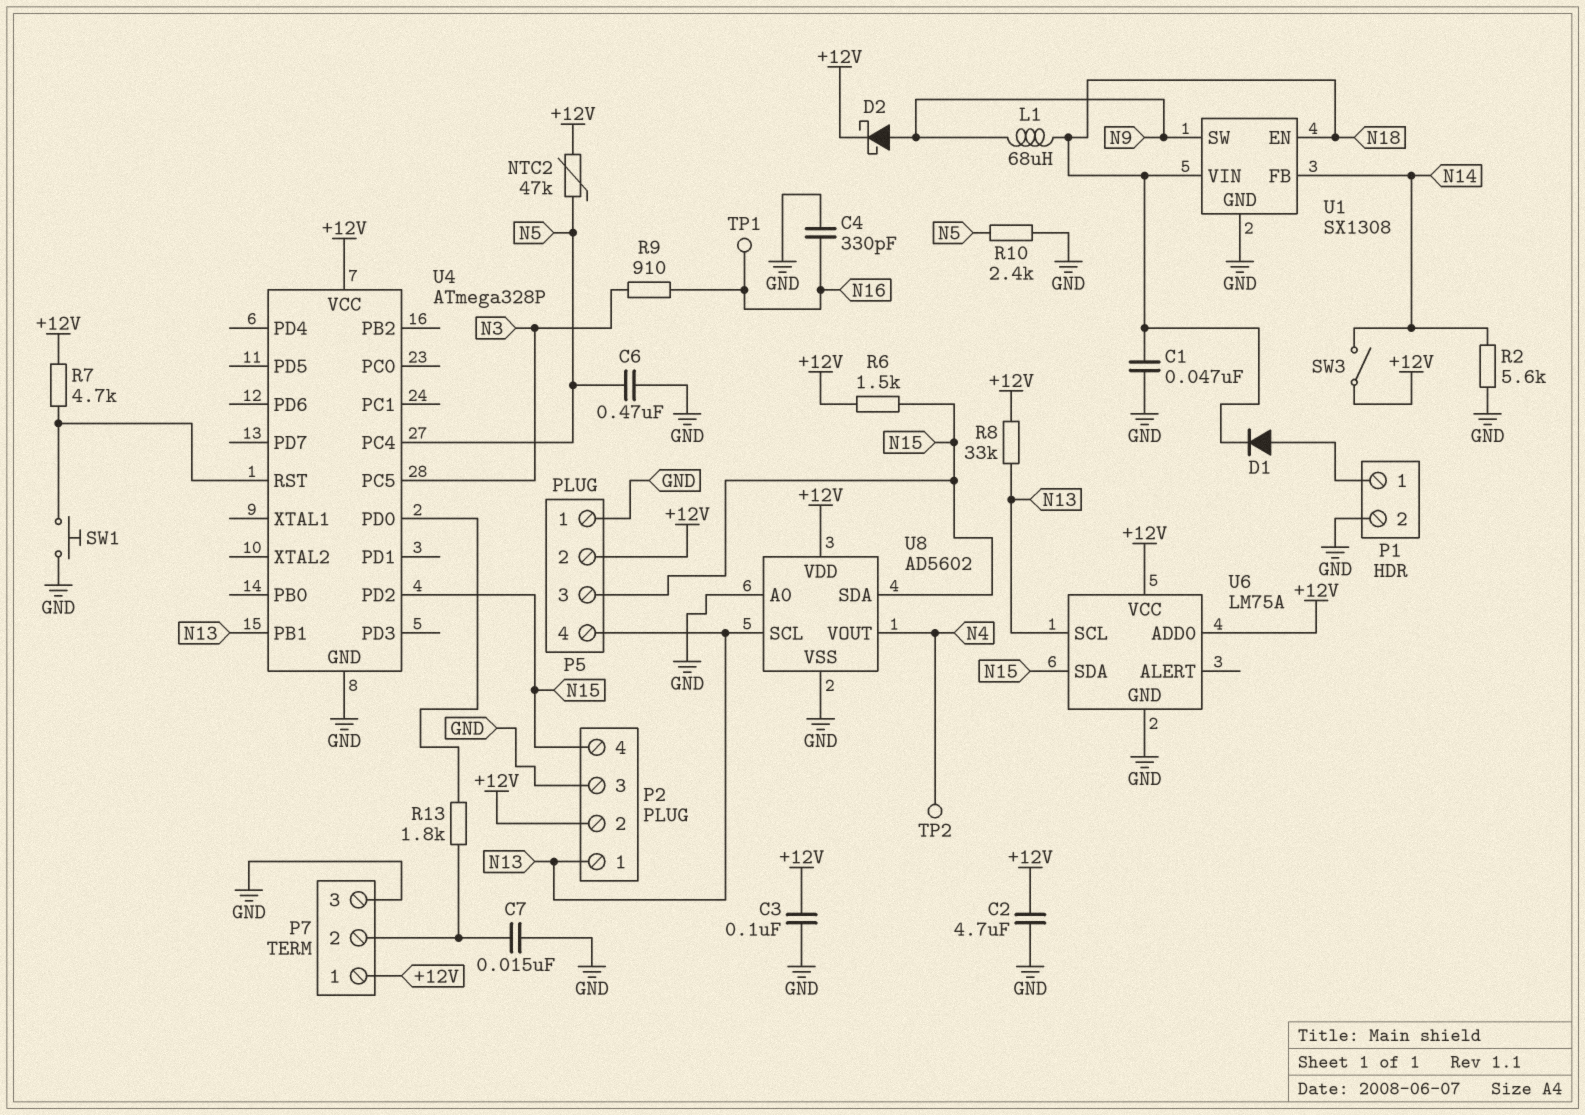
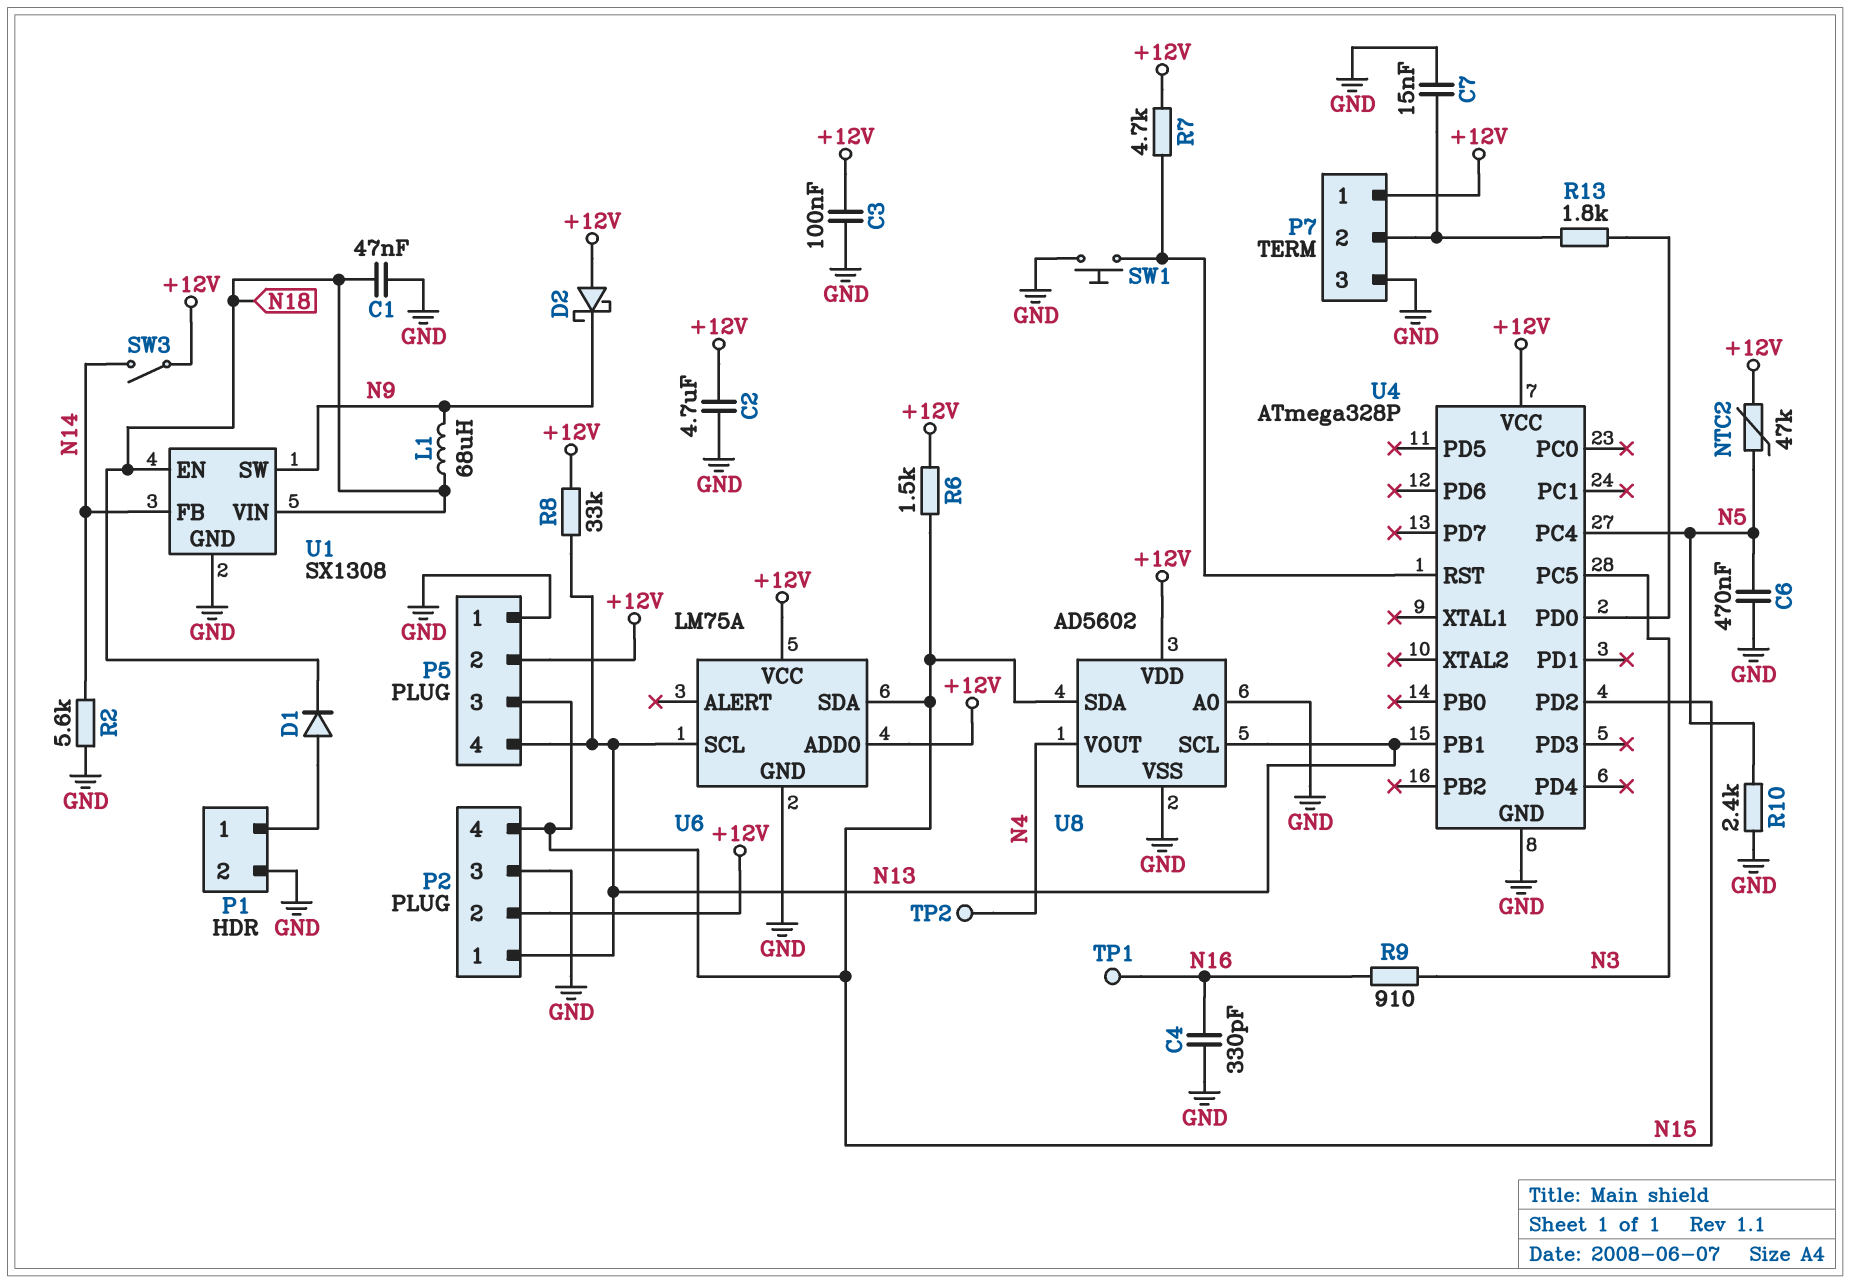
D2: schottky (A N9, K +12V) -> schottky (A +12V, K N9)

